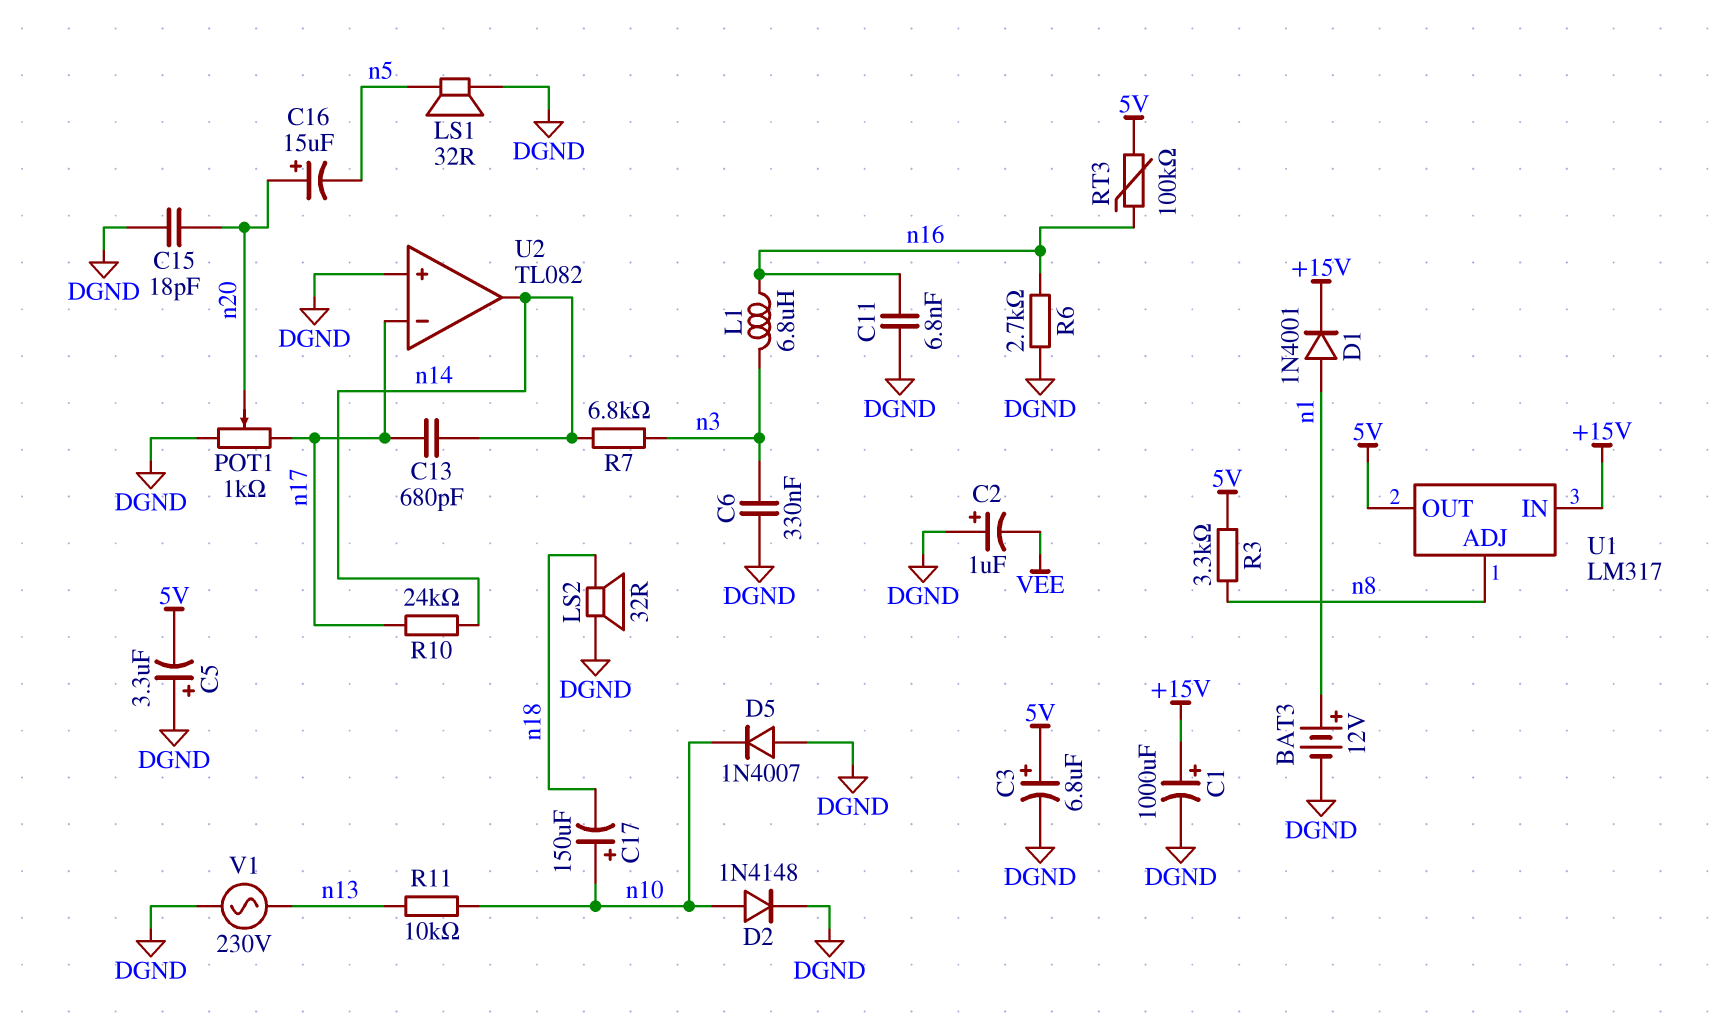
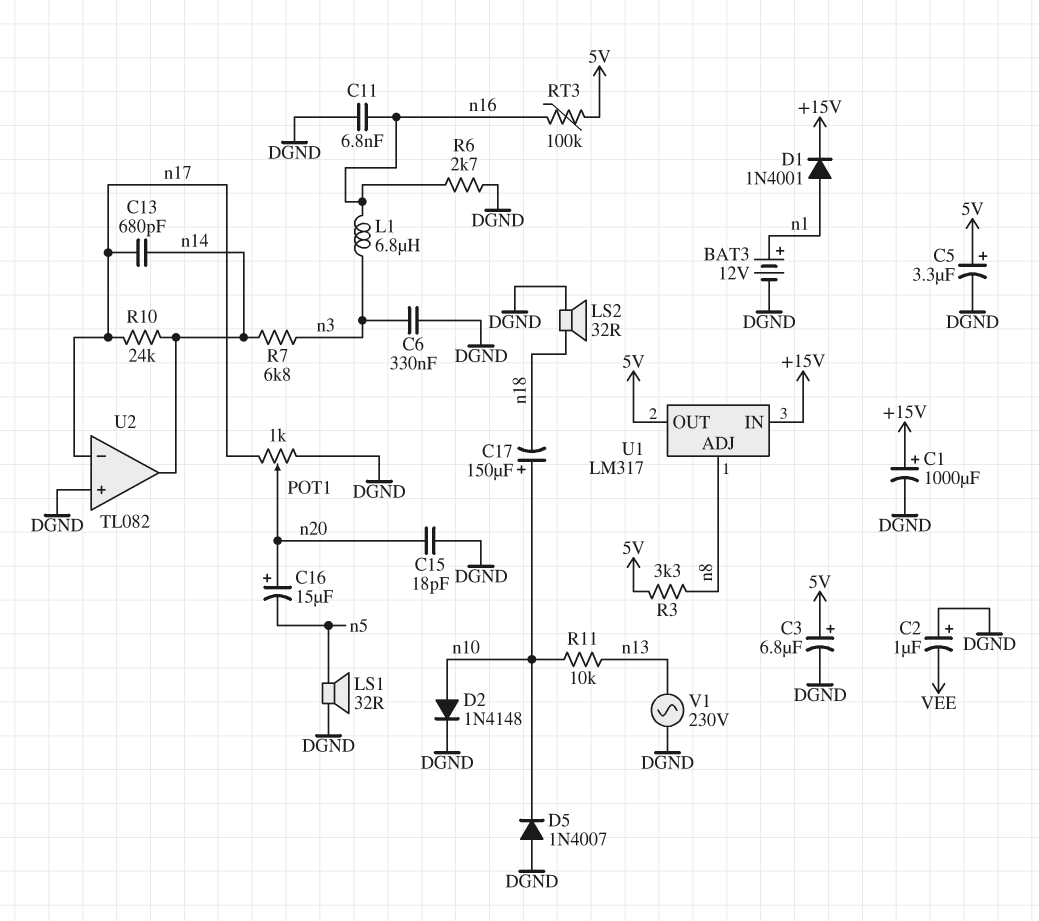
C5: 3.3uF (plus DGND, minus 5V) -> 3.3uF (plus 5V, minus DGND)

